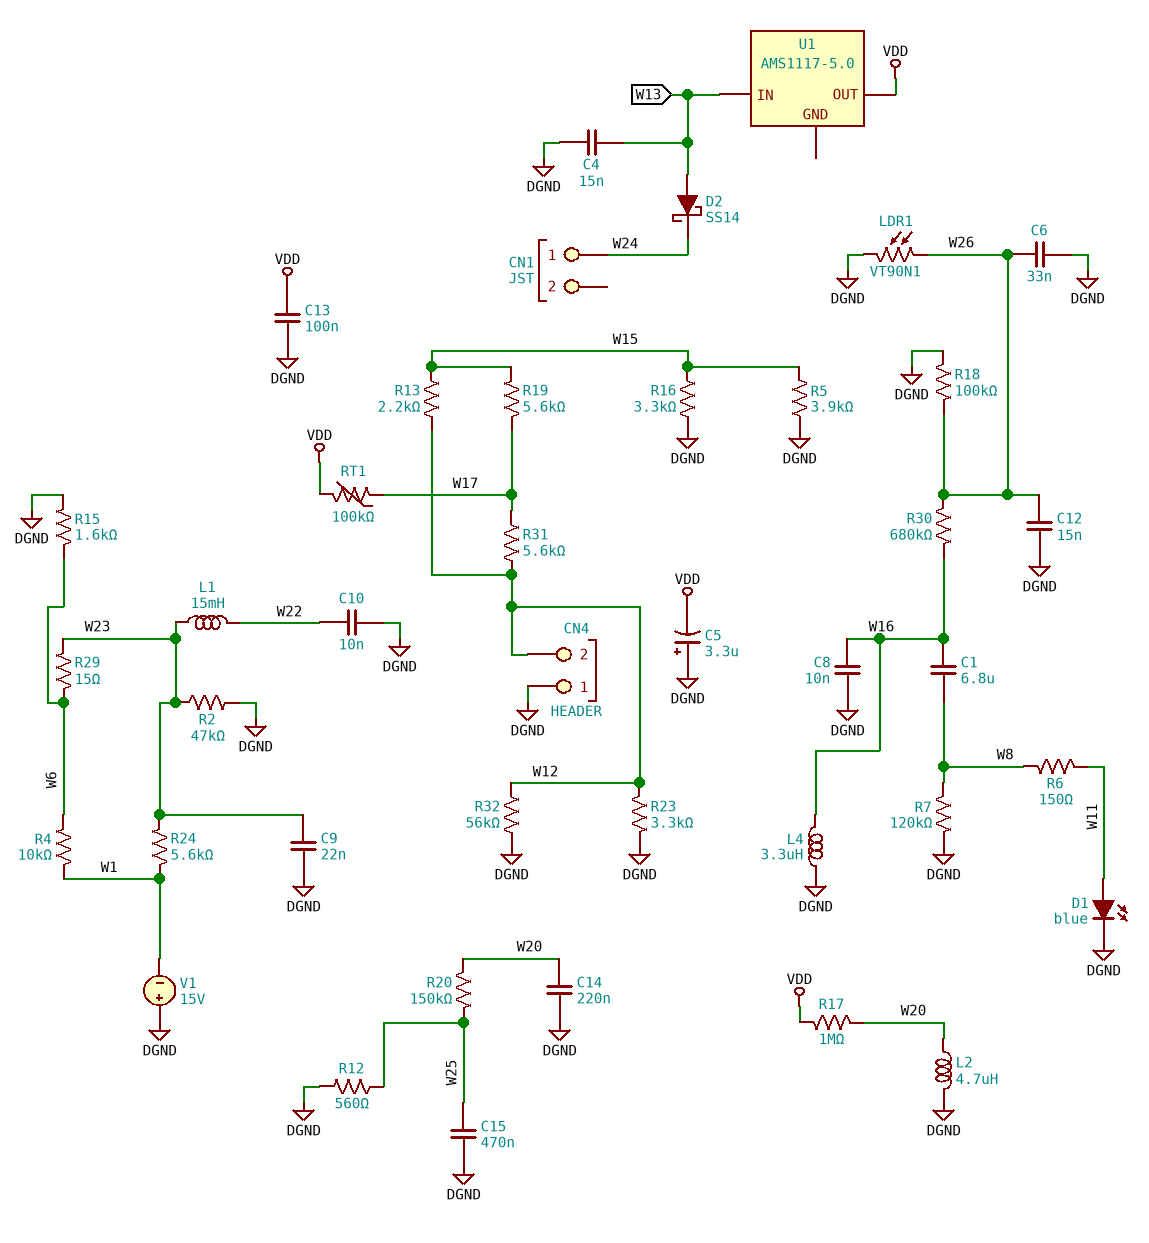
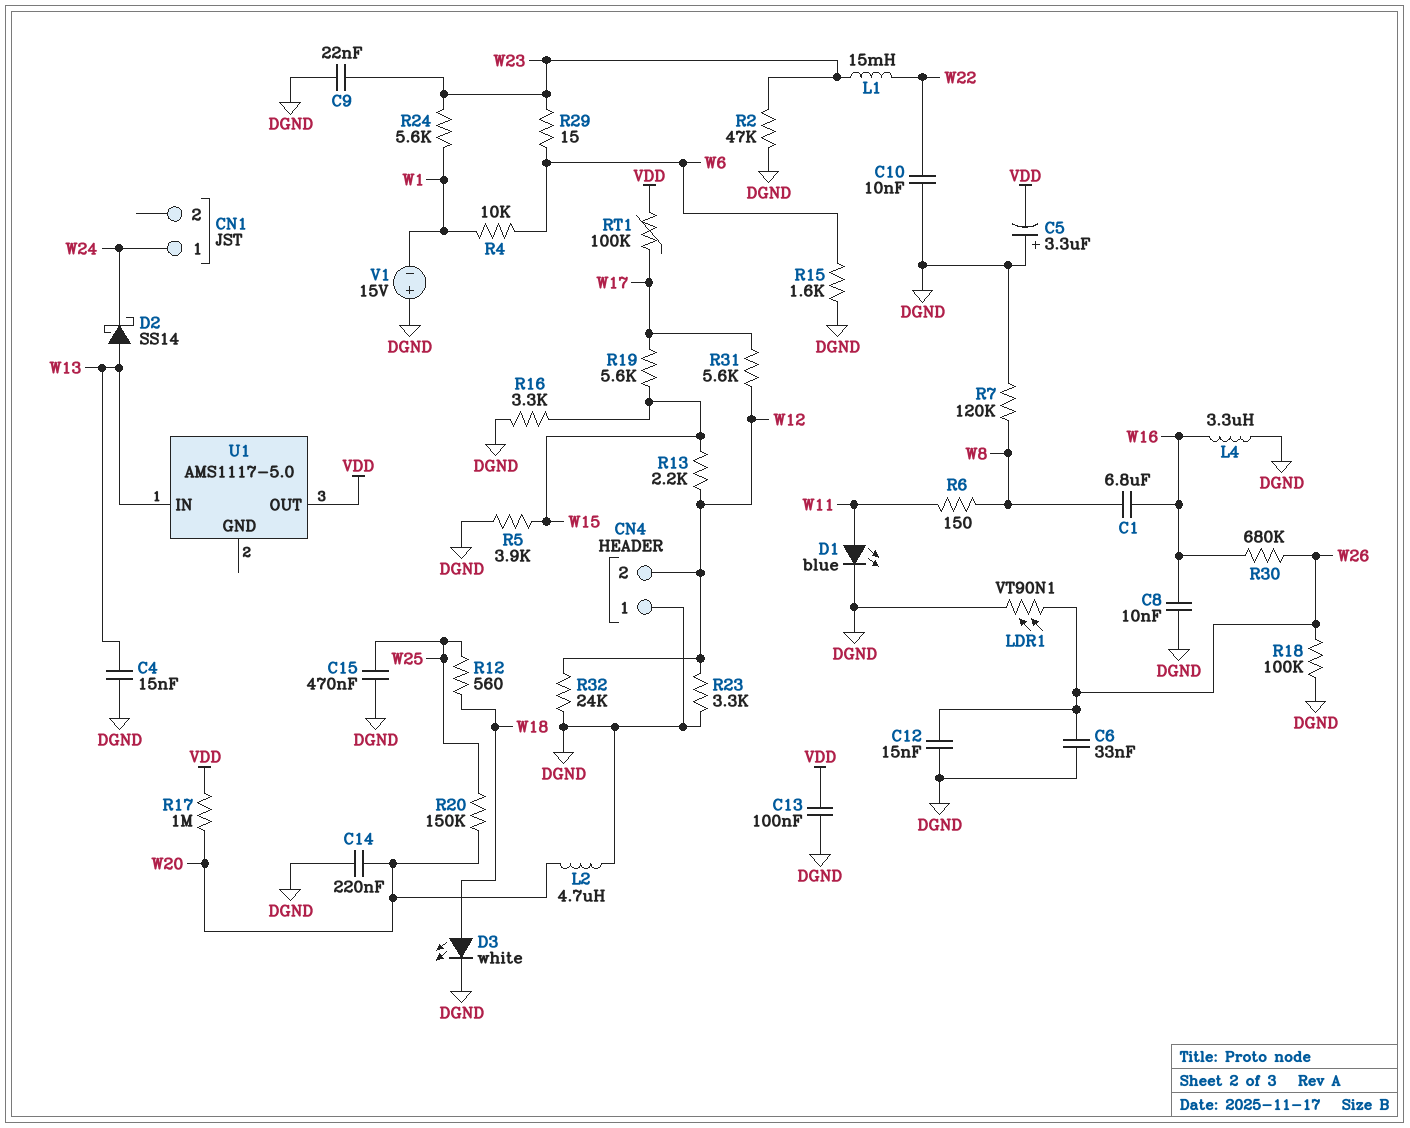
D3: none -> LED white (A W18, K DGND)
R12: 560 (DGND, W25) -> 560 (W18, W25)
R32: 56k (DGND, W12) -> 24k (DGND, W12)

